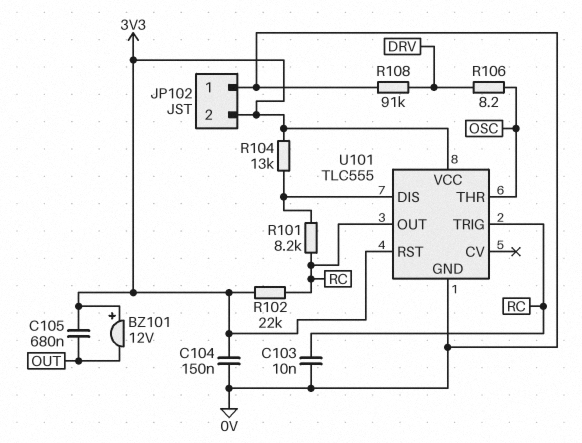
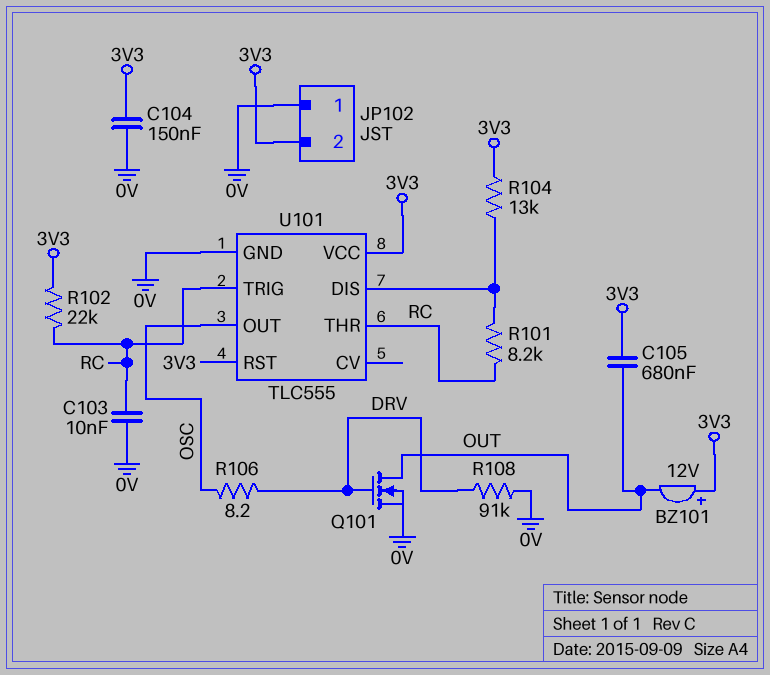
Q101: none -> NMOS (G DRV, D OUT, S 0V)
U101 pin OUT: RC -> OSC
U101 pin THR: OSC -> RC

